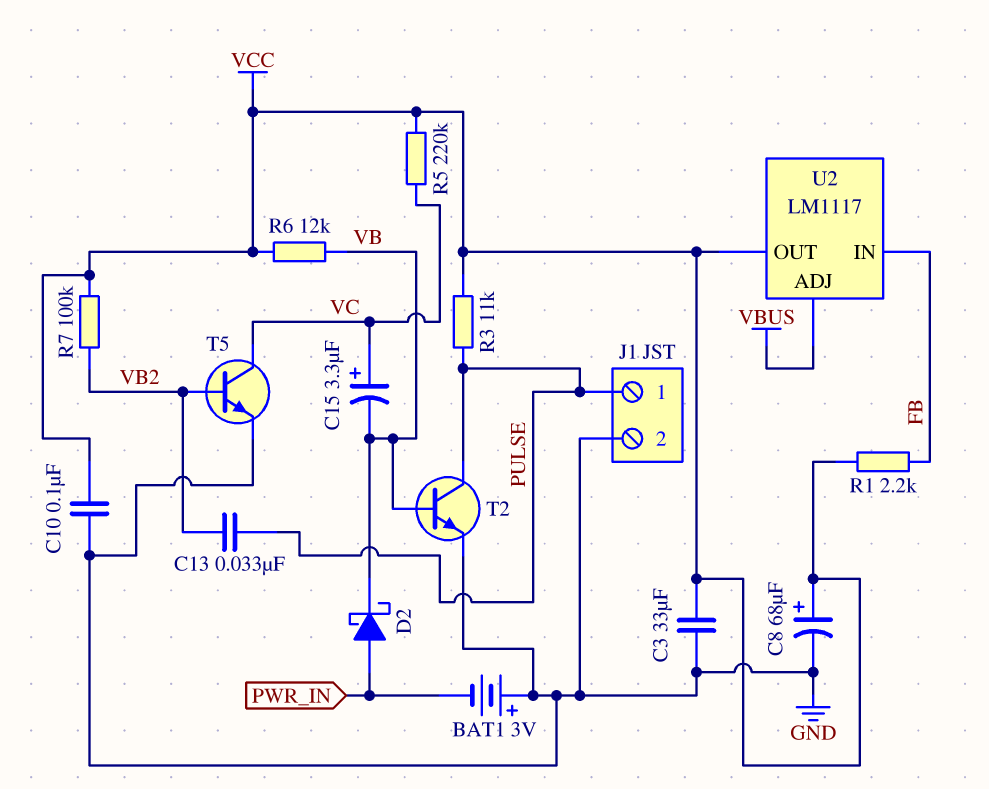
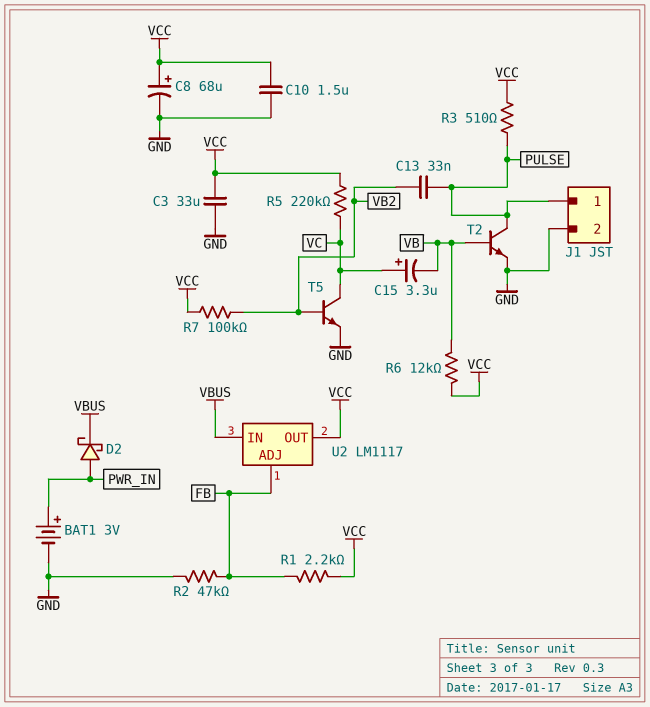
BAT1: 3V (plus GND, minus PWR_IN) -> 3V (plus PWR_IN, minus GND)
C10: 100nF (GND, VCC) -> 1.5uF (GND, VCC)
D2: schottky (A PWR_IN, K VB) -> schottky (A PWR_IN, K VBUS)
R2: none -> 47k (FB, GND)
R3: 11k (PULSE, VCC) -> 510 (PULSE, VCC)
U2 pin ADJ: VBUS -> FB
U2 pin IN: FB -> VBUS

